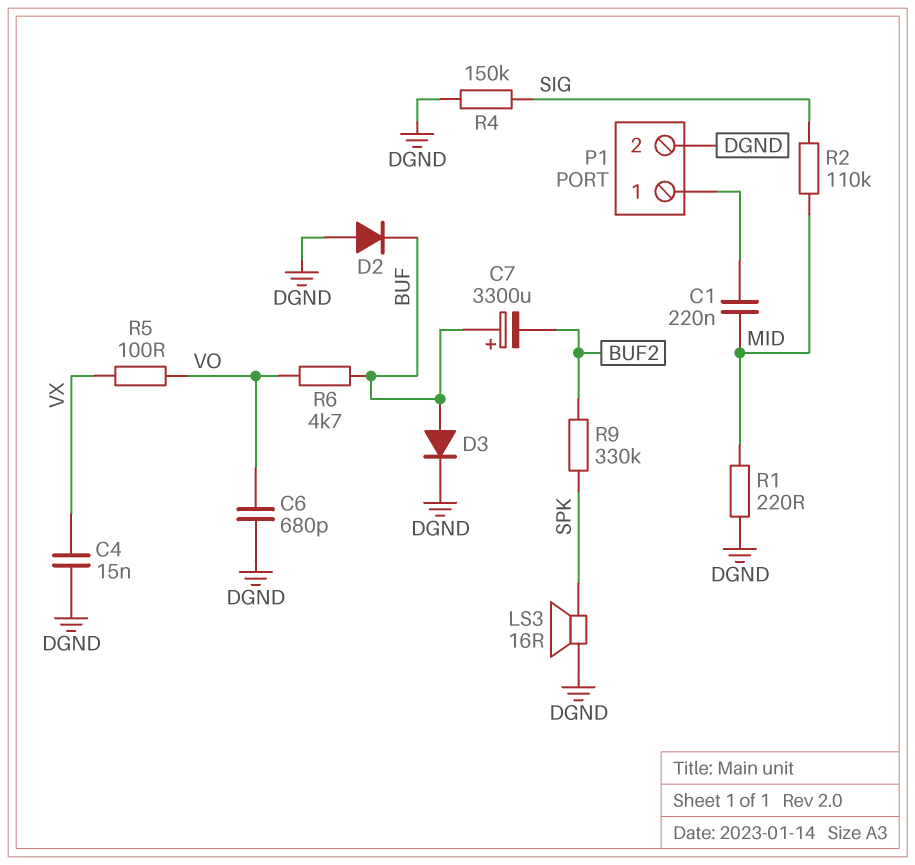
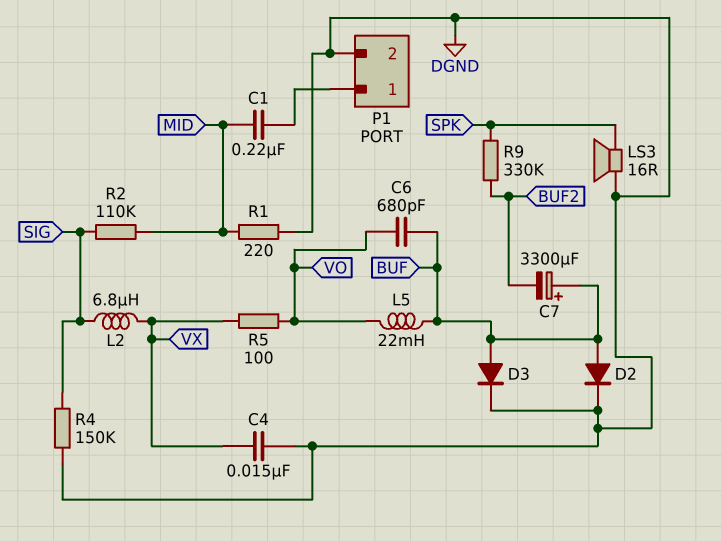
C6: 680pF (DGND, VO) -> 680pF (BUF, VO)
D2: diode (A DGND, K BUF) -> diode (A BUF, K DGND)
L2: none -> 6.8uH (SIG, VX)
L5: none -> 22mH (BUF, VO)
R6: 4.7k (BUF, VO) -> none

